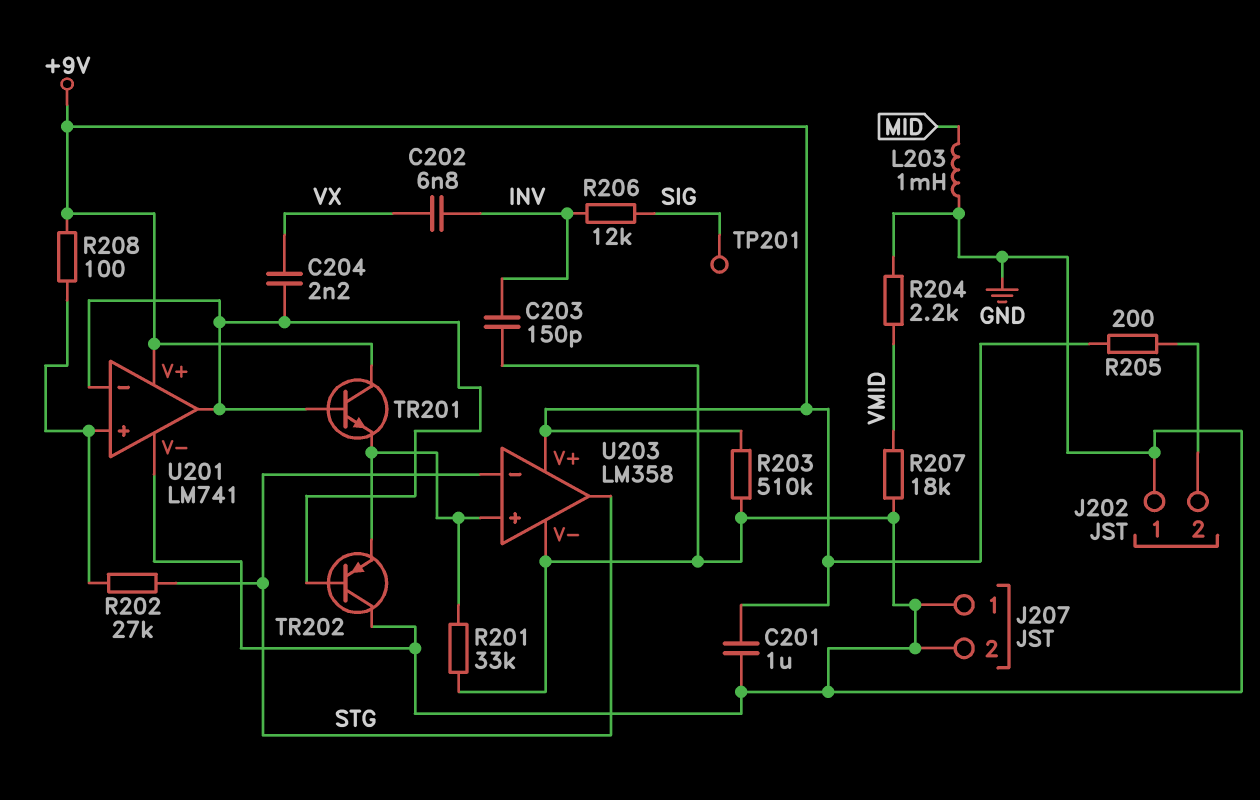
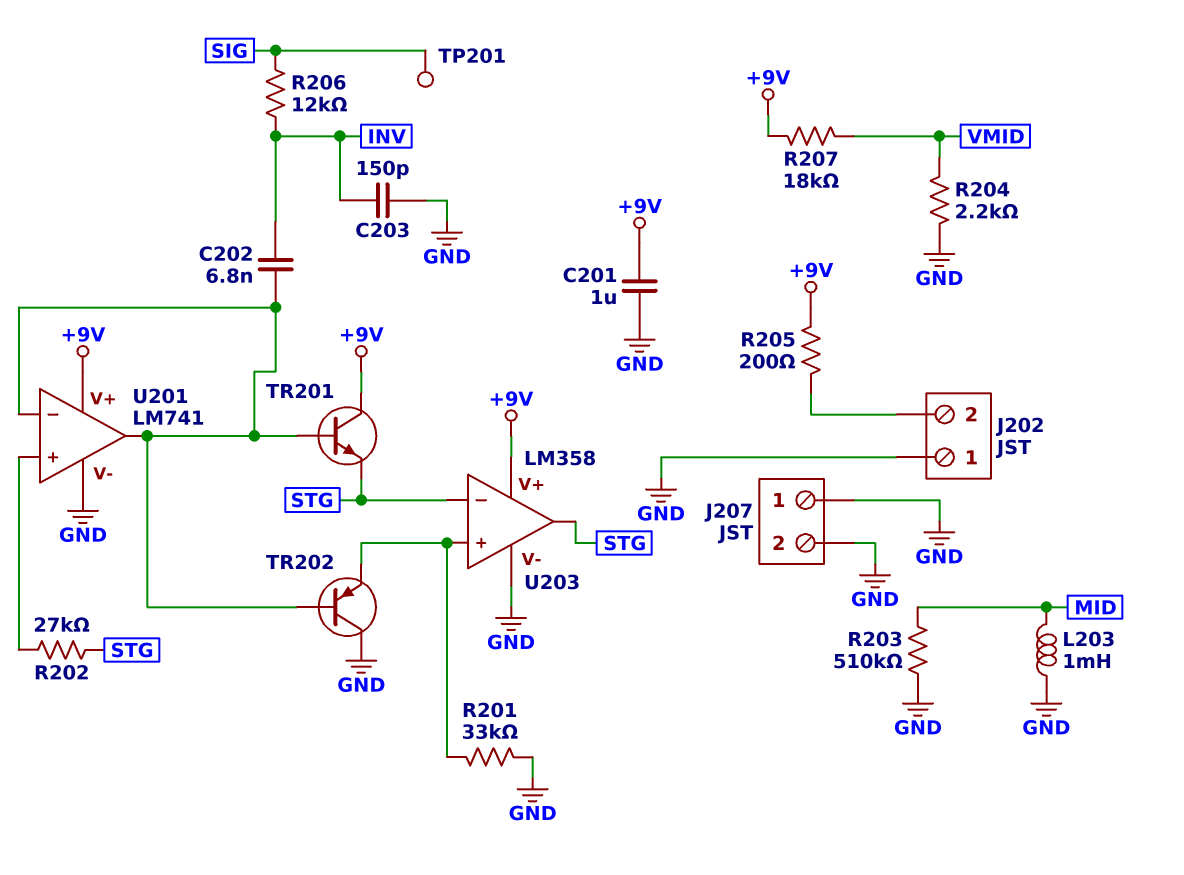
C202: 6.8nF (INV, VX) -> 6.8nF (INV, U201/in-)
C204: 2.2nF (U201/in-, VX) -> none
R203: 510k (+9V, GND) -> 510k (GND, MID)
R207: 18k (GND, VMID) -> 18k (+9V, VMID)
R208: 100 (+9V, U201/in+) -> none
TR201: NPN (B U201/in-, C +9V, E U203/in+) -> NPN (B U201/in-, C +9V, E STG)

